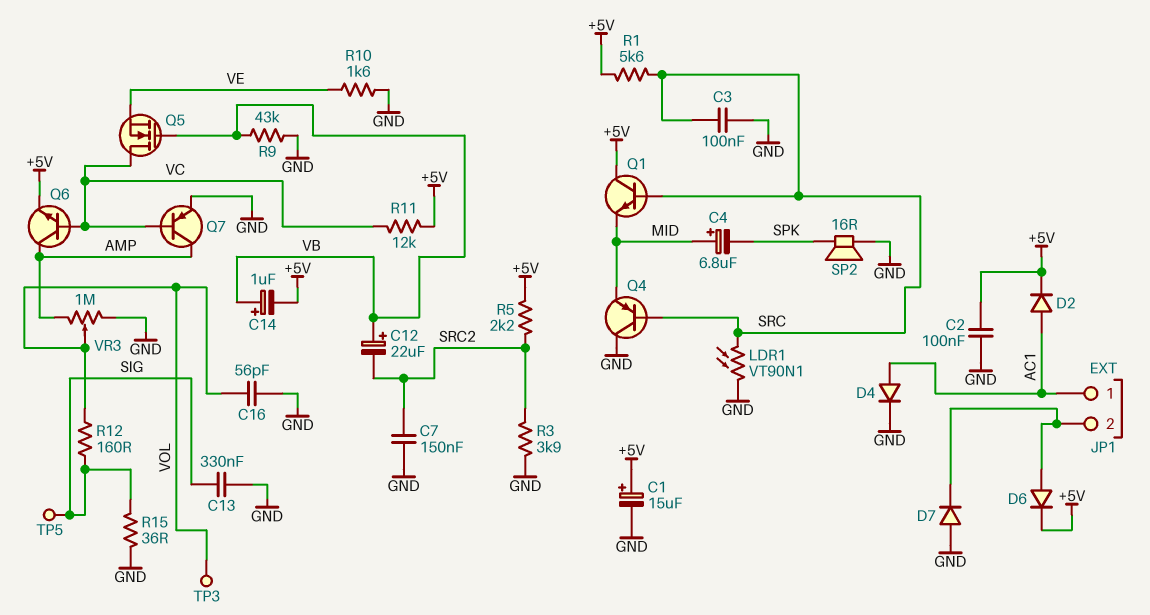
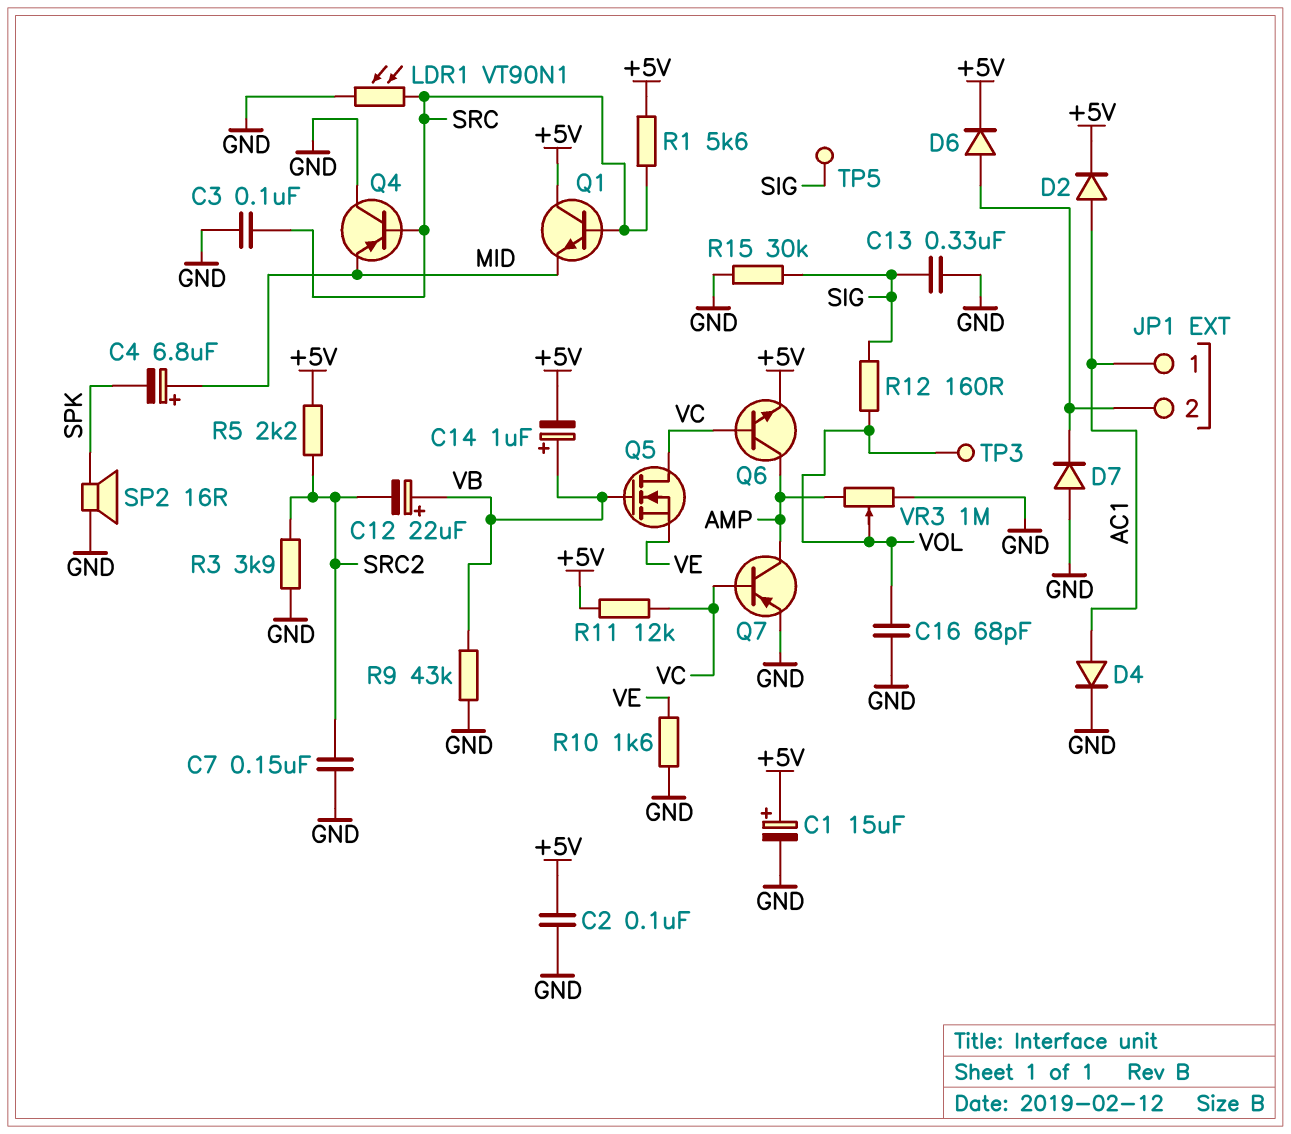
C16: 56pF (GND, VOL) -> 68pF (GND, VOL)
R15: 36 (GND, SIG) -> 30k (GND, SIG)

